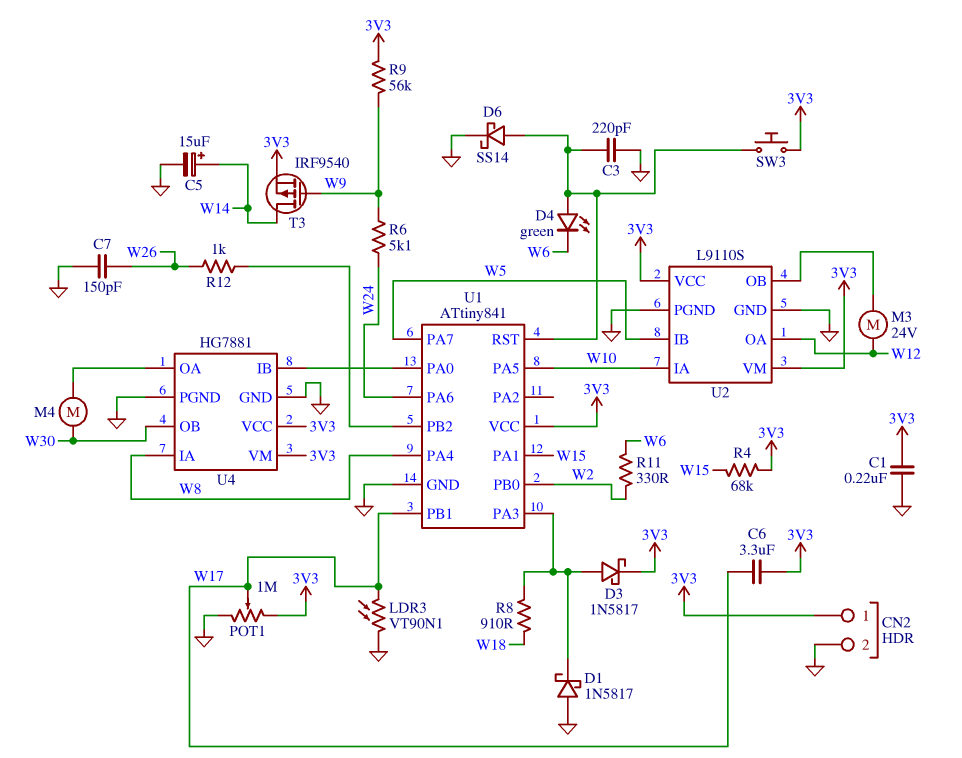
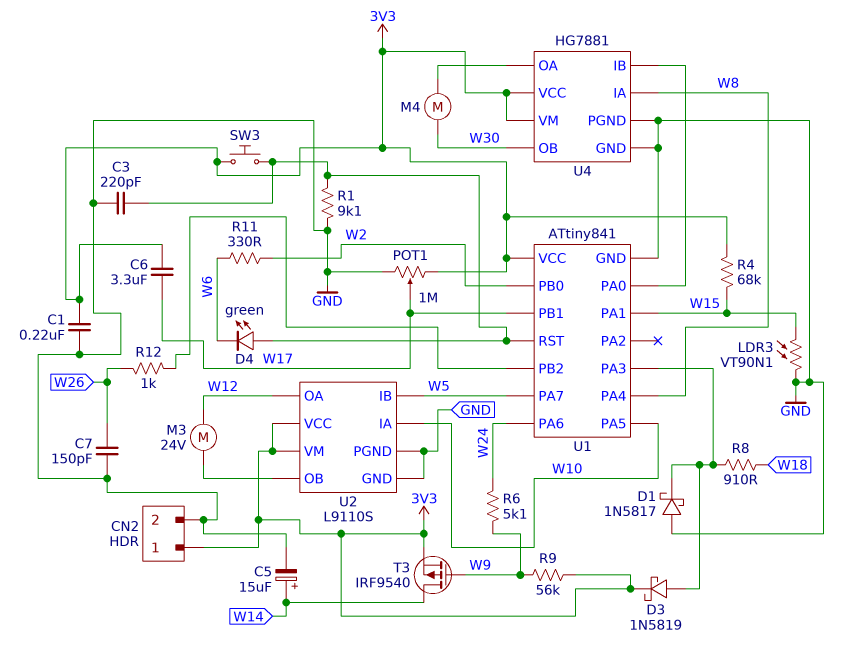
D3: schottky 1N5817 (A U1/PA3, K 3V3) -> schottky 1N5819 (A U1/PA3, K 3V3)
D6: schottky SS14 (A U1/RST, K GND) -> none
LDR3: VT90N1 (GND, W17) -> VT90N1 (GND, W15)
R1: none -> 9.1k (GND, U1/RST)

